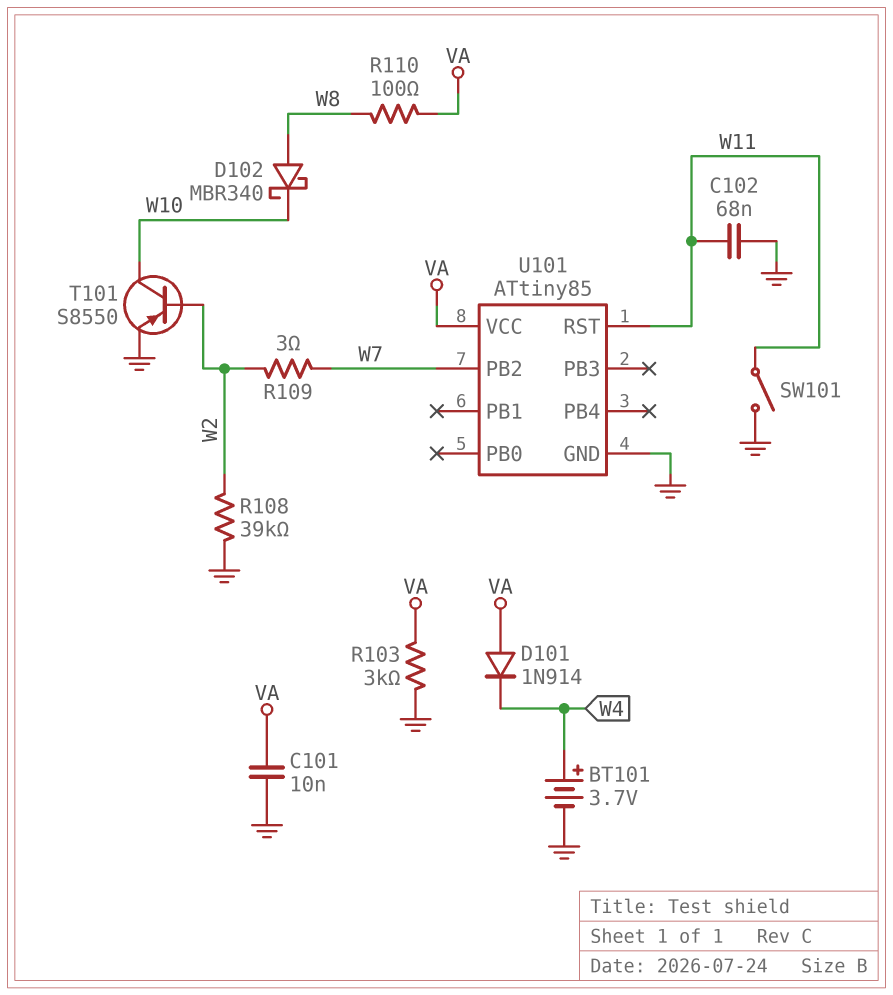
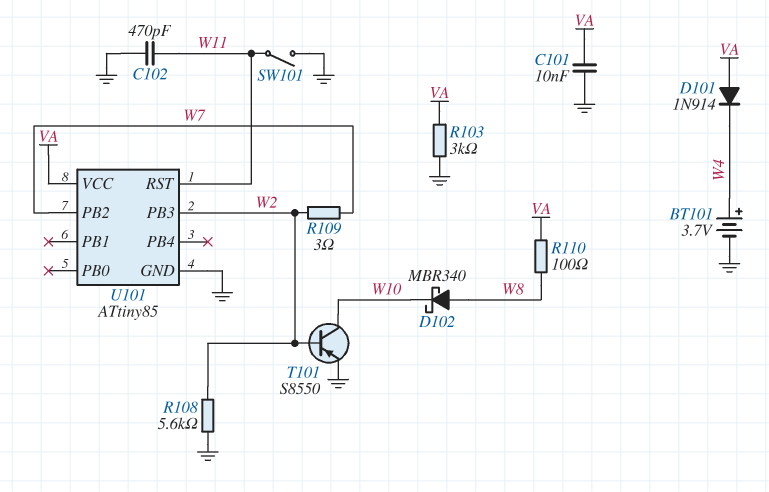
C102: 68nF (GND, W11) -> 470pF (GND, W11)
R108: 39k (GND, W2) -> 5.6k (GND, W2)
U101 pin PB3: none -> W2

